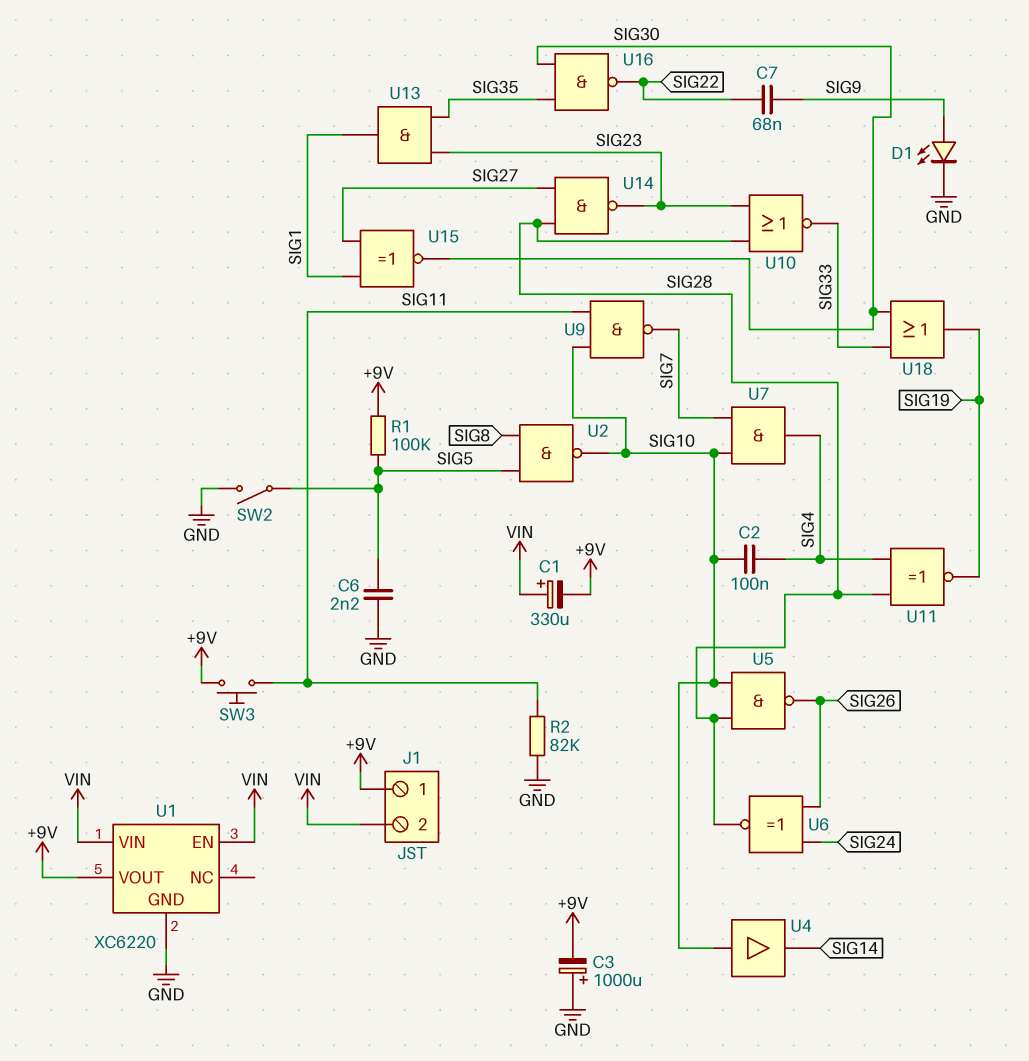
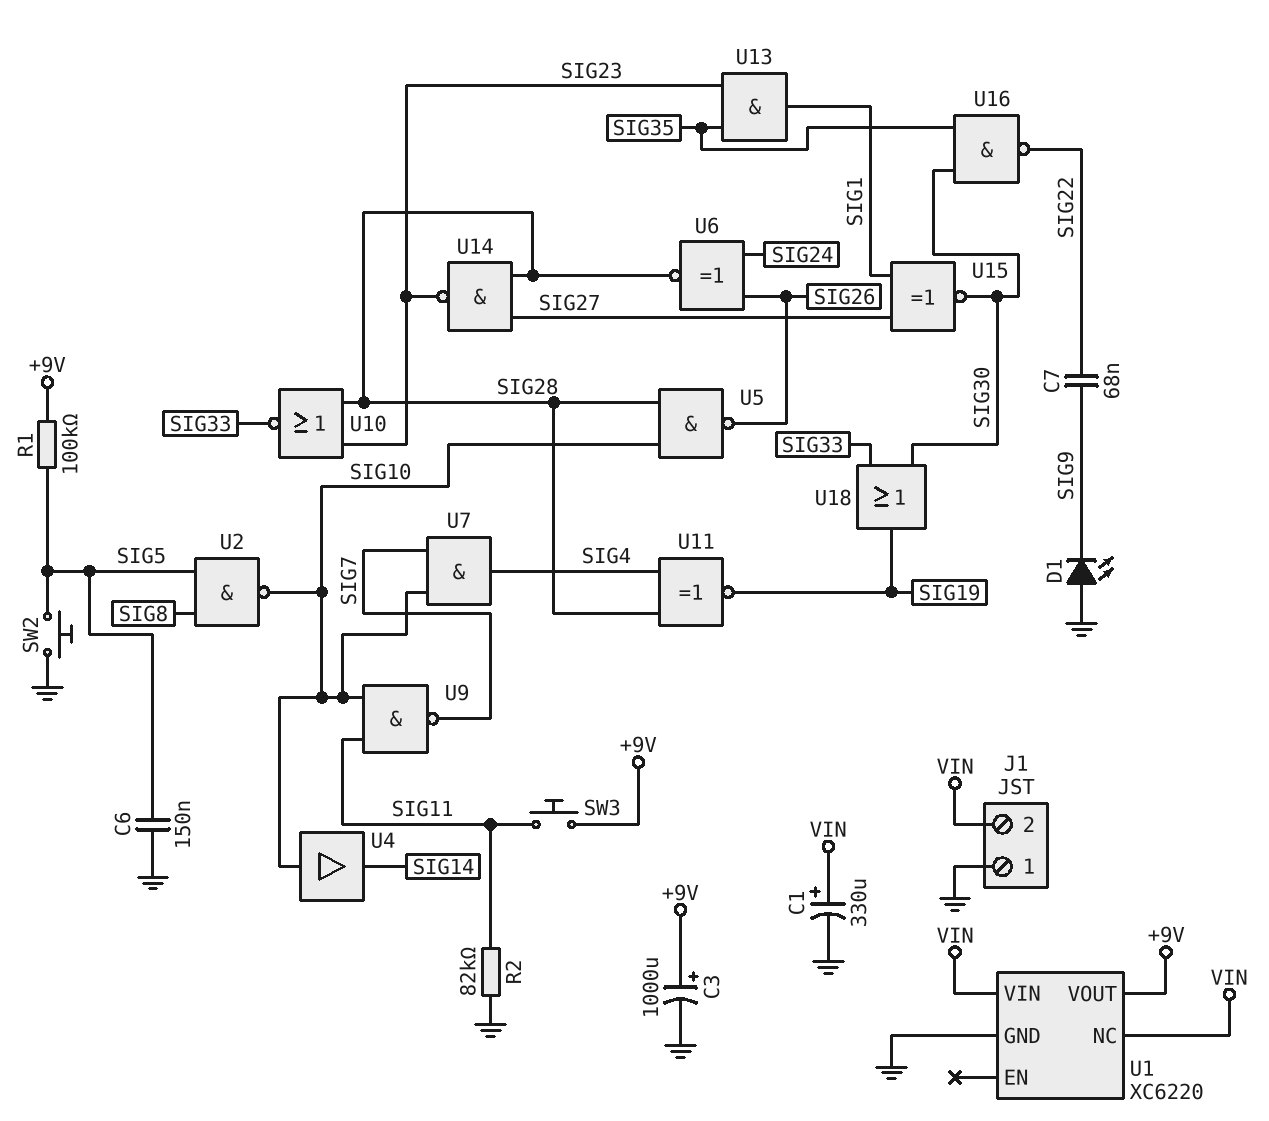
C1: 330uF (plus VIN, minus +9V) -> 330uF (plus VIN, minus GND)
C2: 100nF (SIG4, SIG10) -> none
C3: 1000uF (plus GND, minus +9V) -> 1000uF (plus +9V, minus GND)
C6: 2.2nF (GND, SIG5) -> 150nF (GND, SIG5)
D1: LED (A SIG9, K GND) -> LED (A GND, K SIG9)
J1 pin 1: +9V -> GND
SW2: switch (GND, SIG5) -> button (GND, SIG5)
U1 pin EN: VIN -> none
U1 pin NC: none -> VIN

